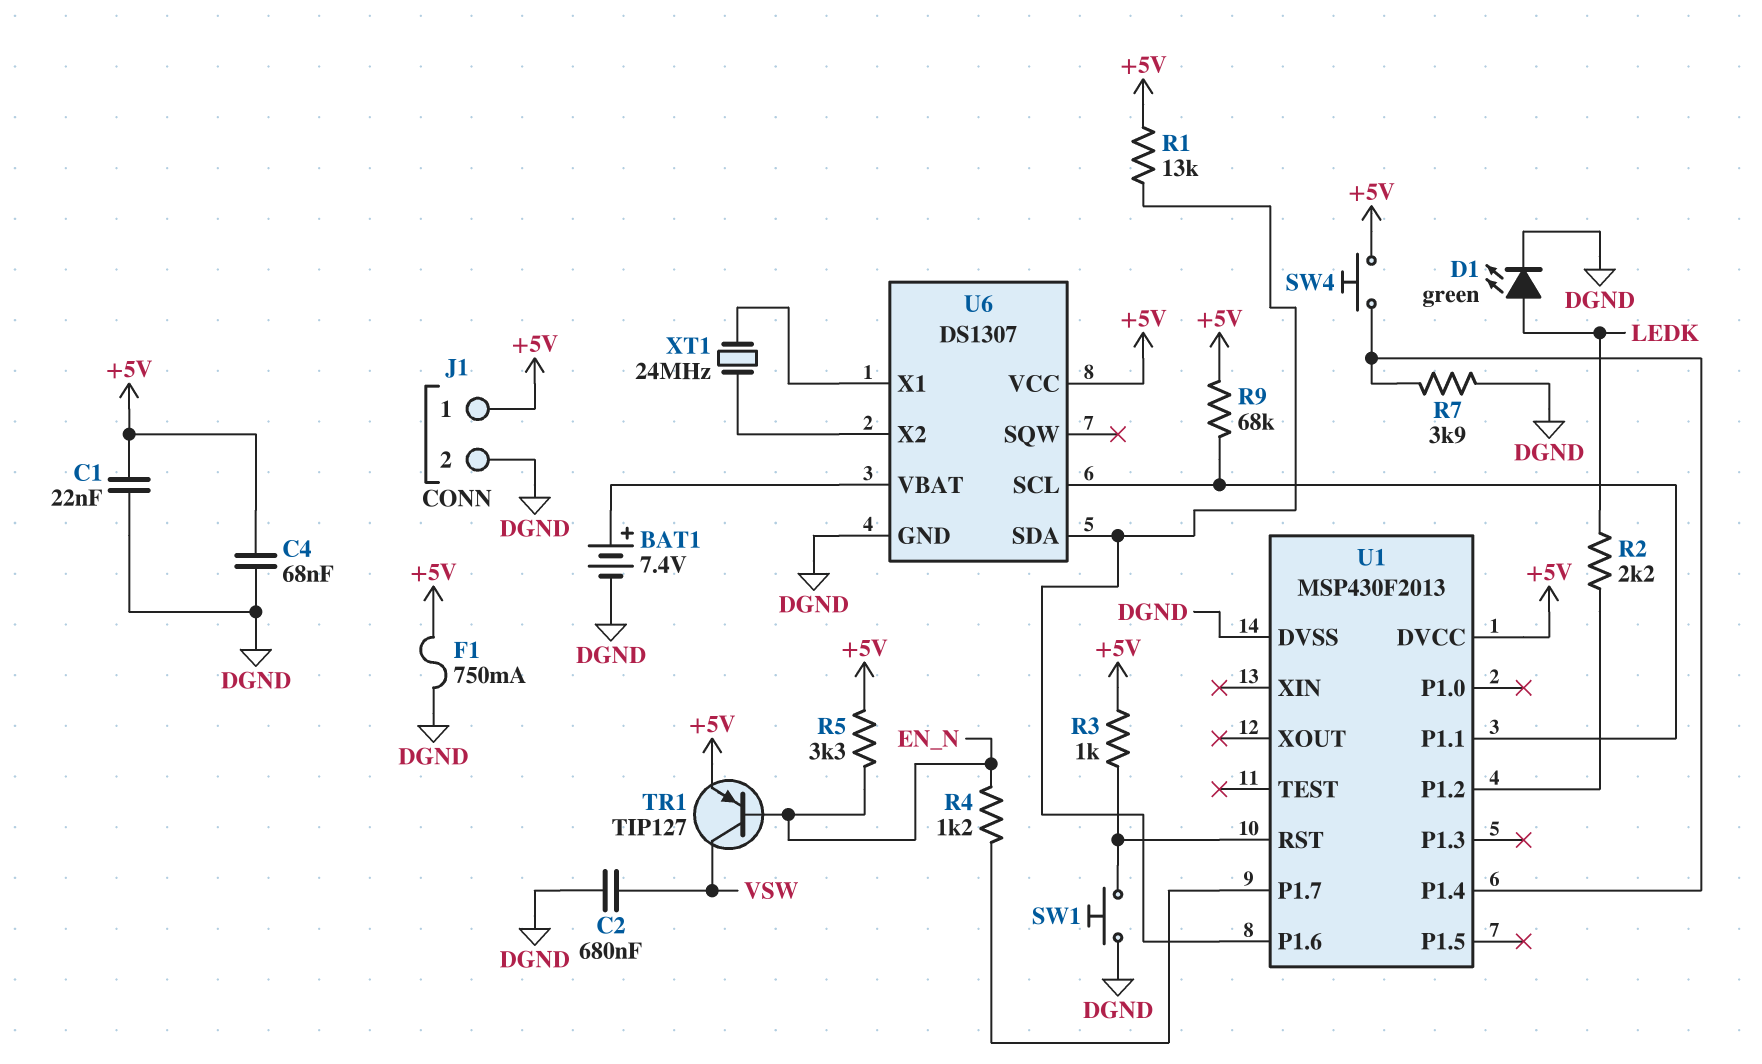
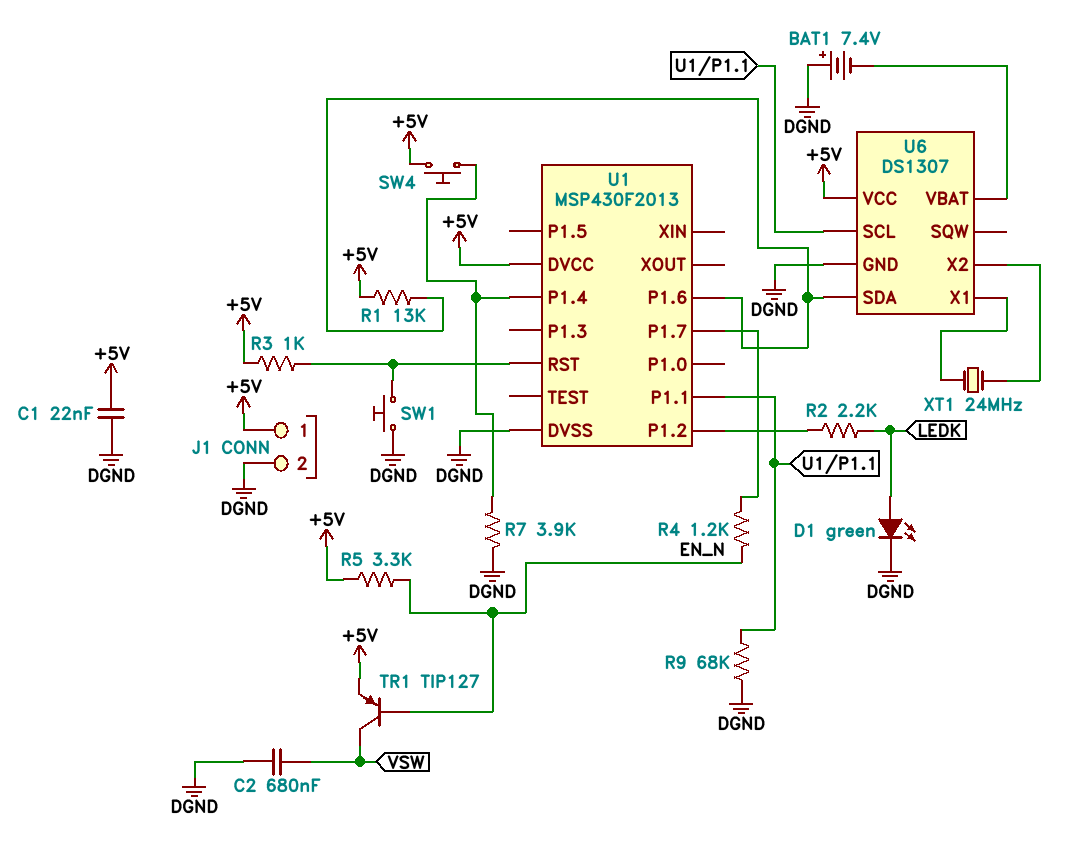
BAT1: 7.4V (plus U6/VBAT, minus DGND) -> 7.4V (plus DGND, minus U6/VBAT)
C4: 68nF (+5V, DGND) -> none
F1: 750mA (+5V, DGND) -> none
R9: 68k (+5V, U1/P1.1) -> 68k (DGND, U1/P1.1)

